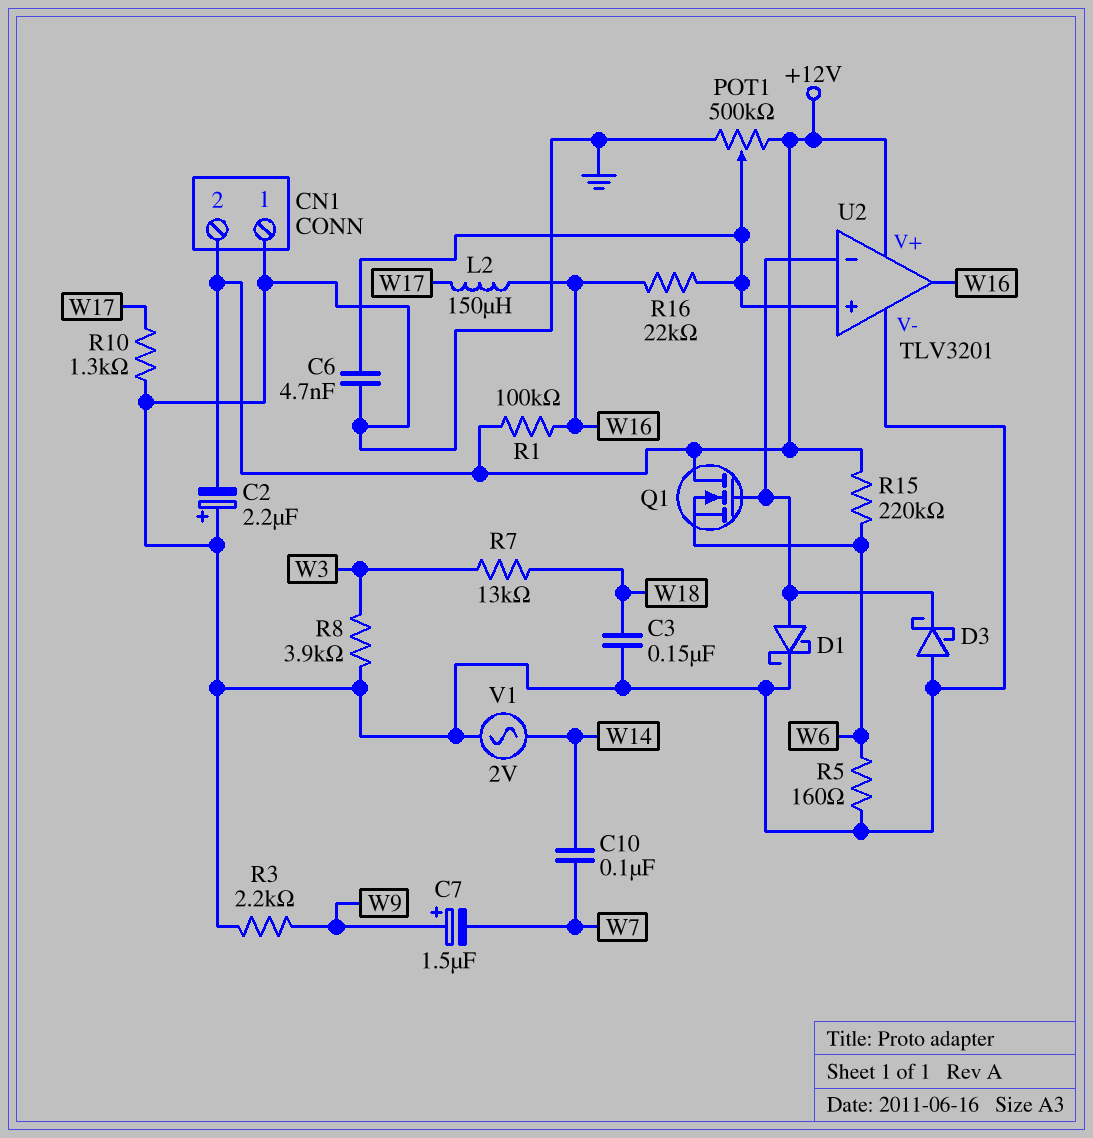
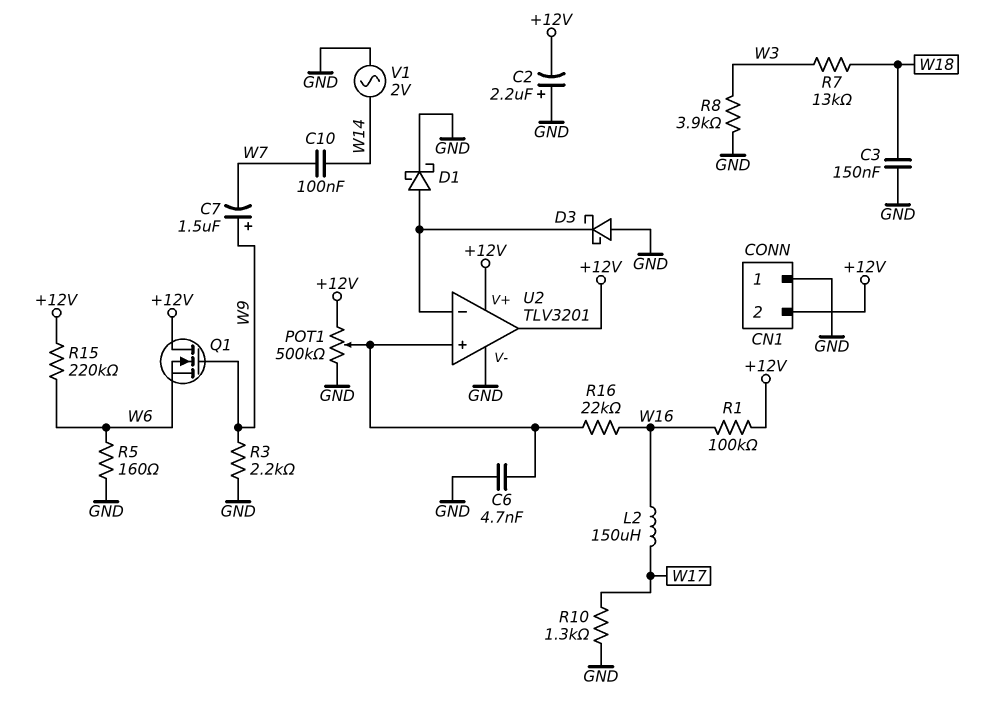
Q1: NMOS (G U2/in-, D +12V, S W6) -> NMOS (G W9, D +12V, S W6)
U2 pin out: W16 -> +12V

